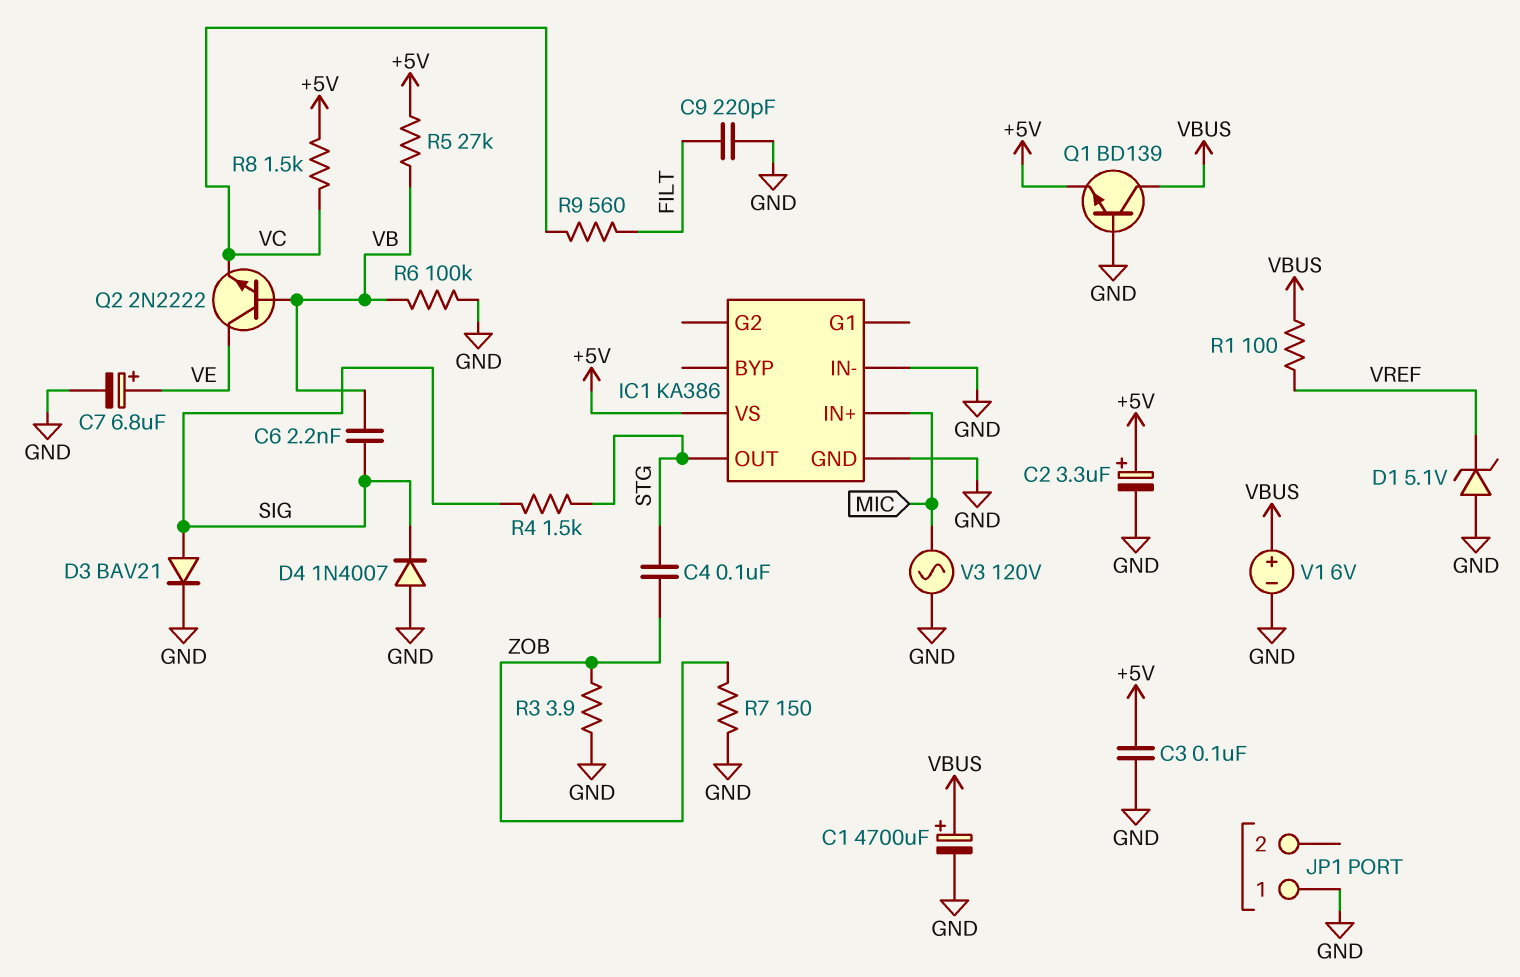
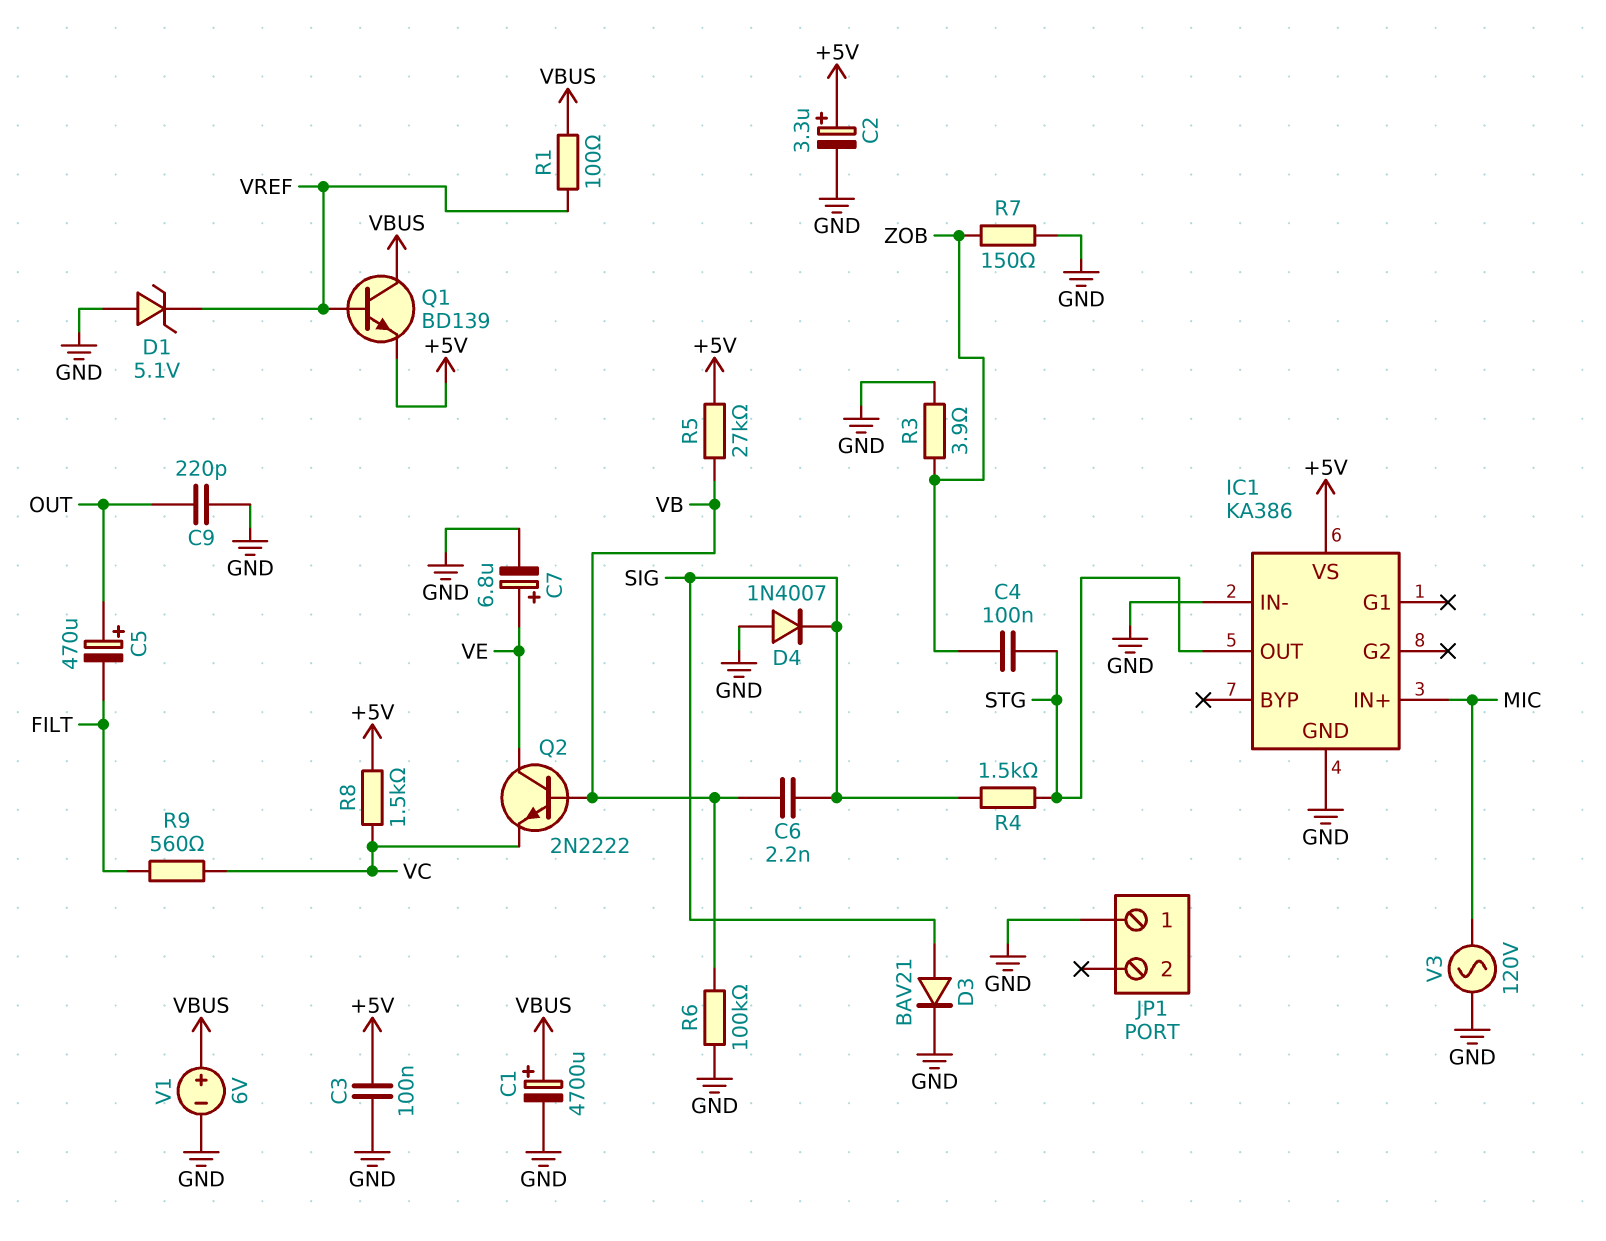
C5: none -> 470uF (plus OUT, minus FILT)
C9: 220pF (FILT, GND) -> 220pF (GND, OUT)
Q1: NPN BD139 (B GND, C VBUS, E +5V) -> NPN BD139 (B VREF, C VBUS, E +5V)

